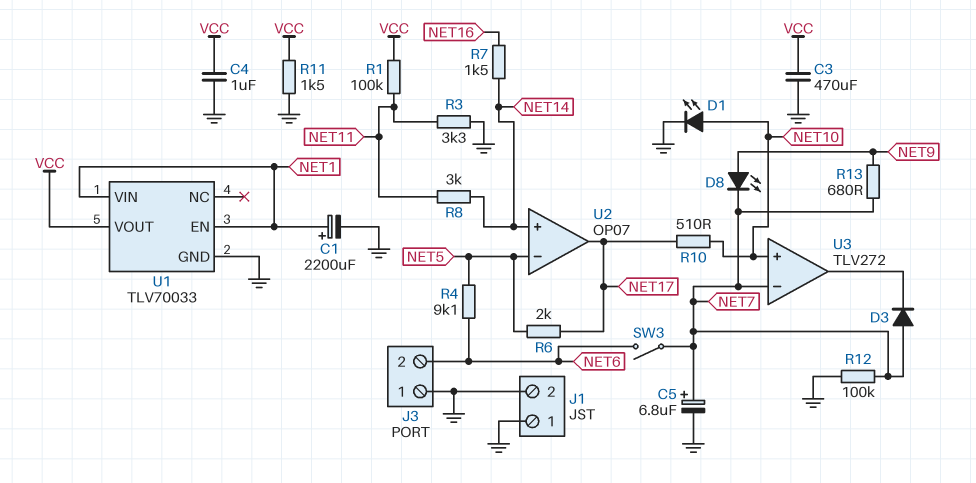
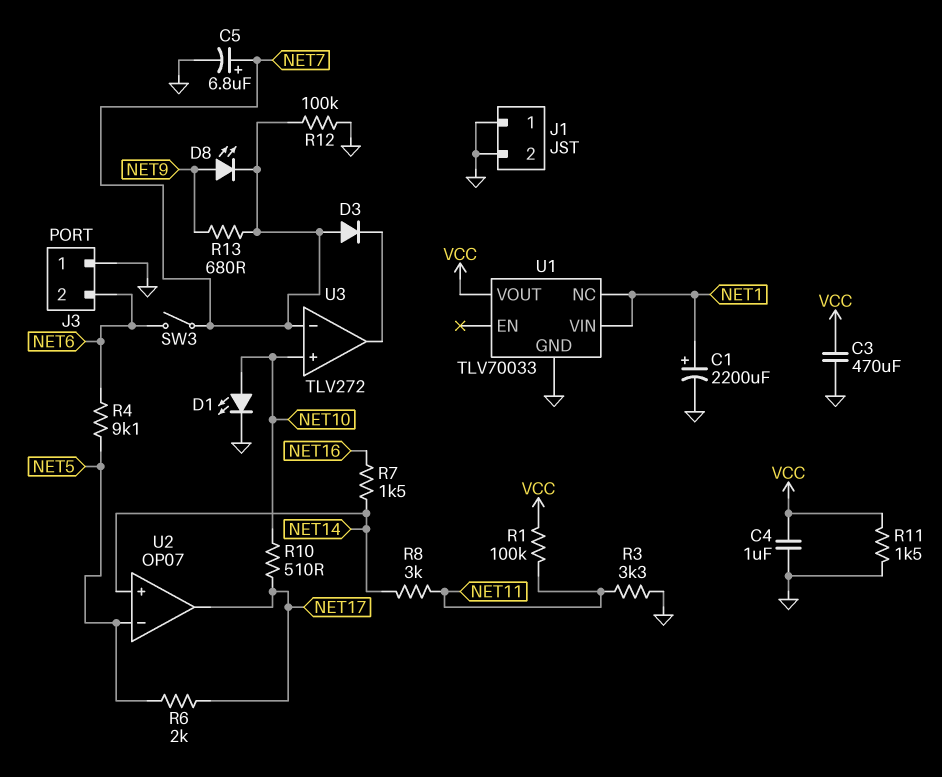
U1 pin EN: NET1 -> none
U1 pin NC: none -> NET1

